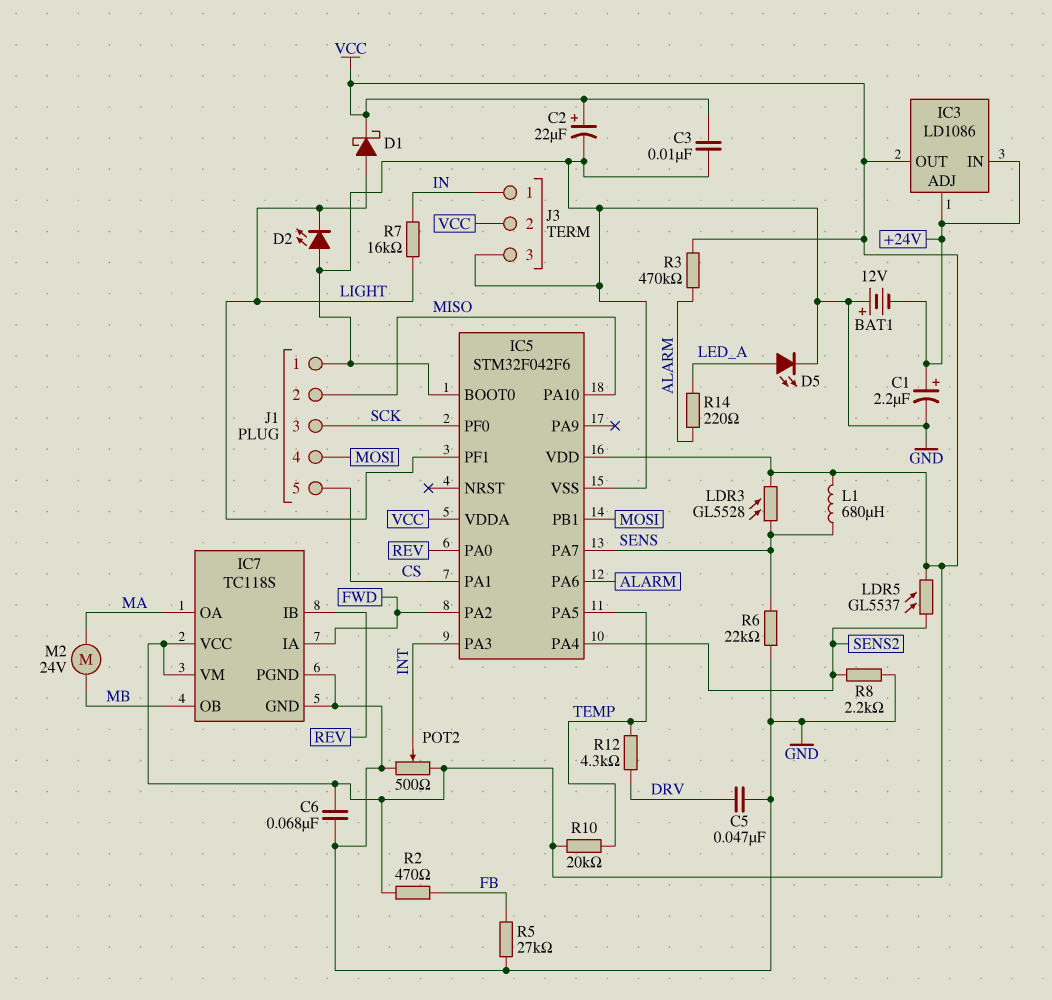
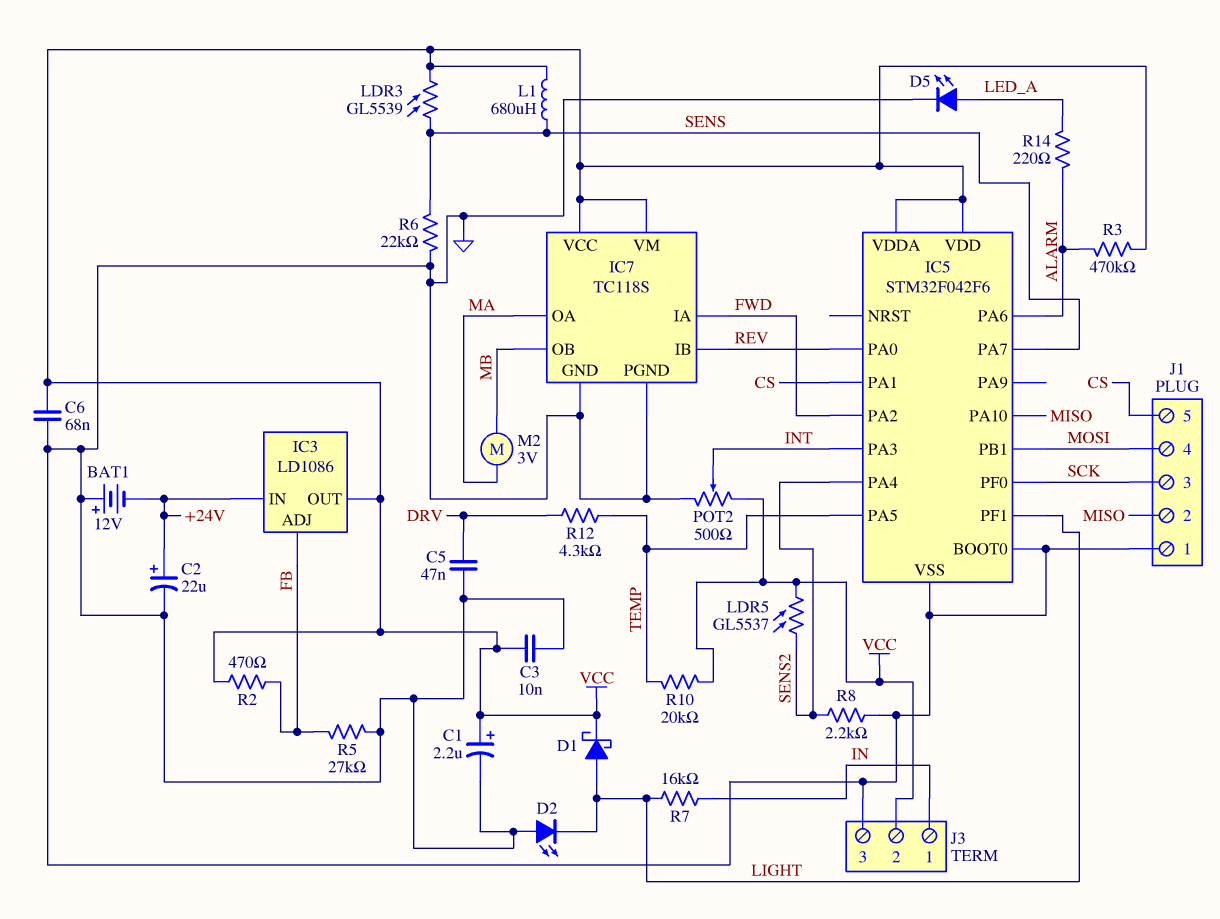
C1: 2.2uF (plus +24V, minus GND) -> 2.2uF (plus VCC, minus GND)
C2: 22uF (plus VCC, minus GND) -> 22uF (plus +24V, minus GND)
IC3 pin ADJ: +24V -> FB
LDR3: GL5528 (SENS, VCC) -> GL5539 (SENS, VCC)
M2: motor 24V (MA, MB) -> motor 3V (MA, MB)

